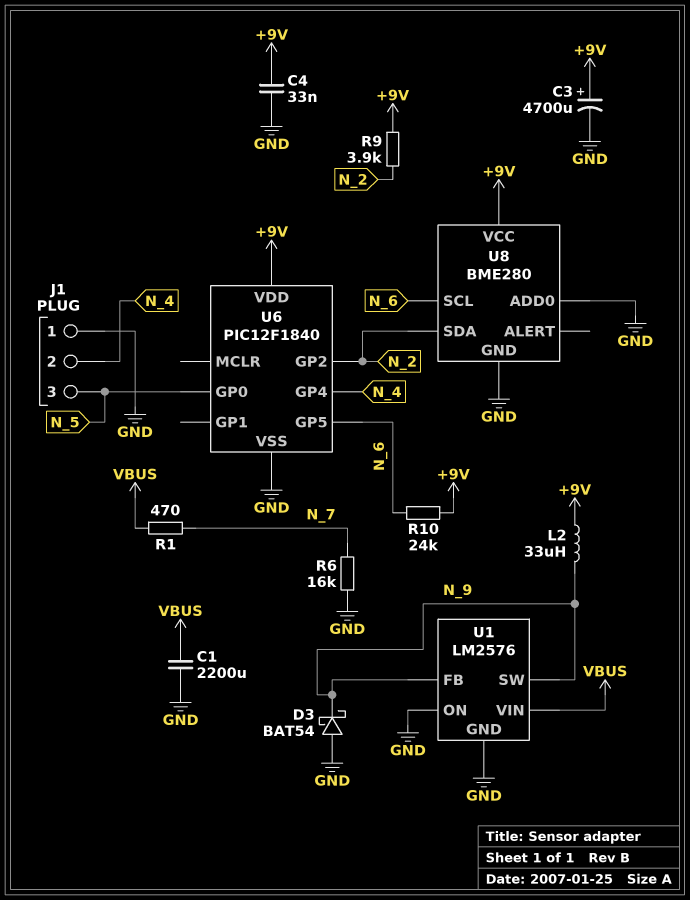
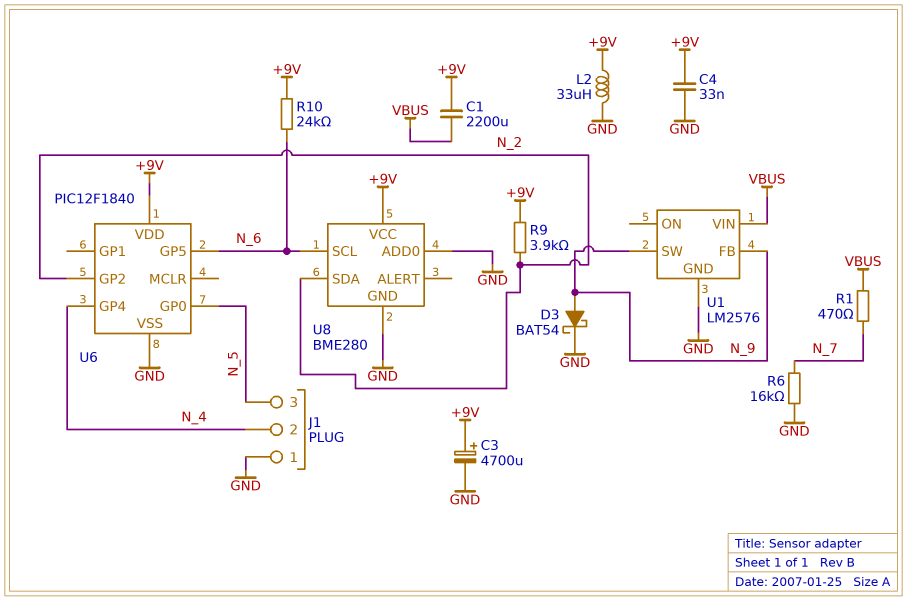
C1: 2200uF (GND, VBUS) -> 2200uF (+9V, VBUS)
D3: schottky BAT54 (A GND, K N_9) -> schottky BAT54 (A N_9, K GND)
L2: 33uH (+9V, N_9) -> 33uH (+9V, GND)
U1 pin ON: GND -> none

